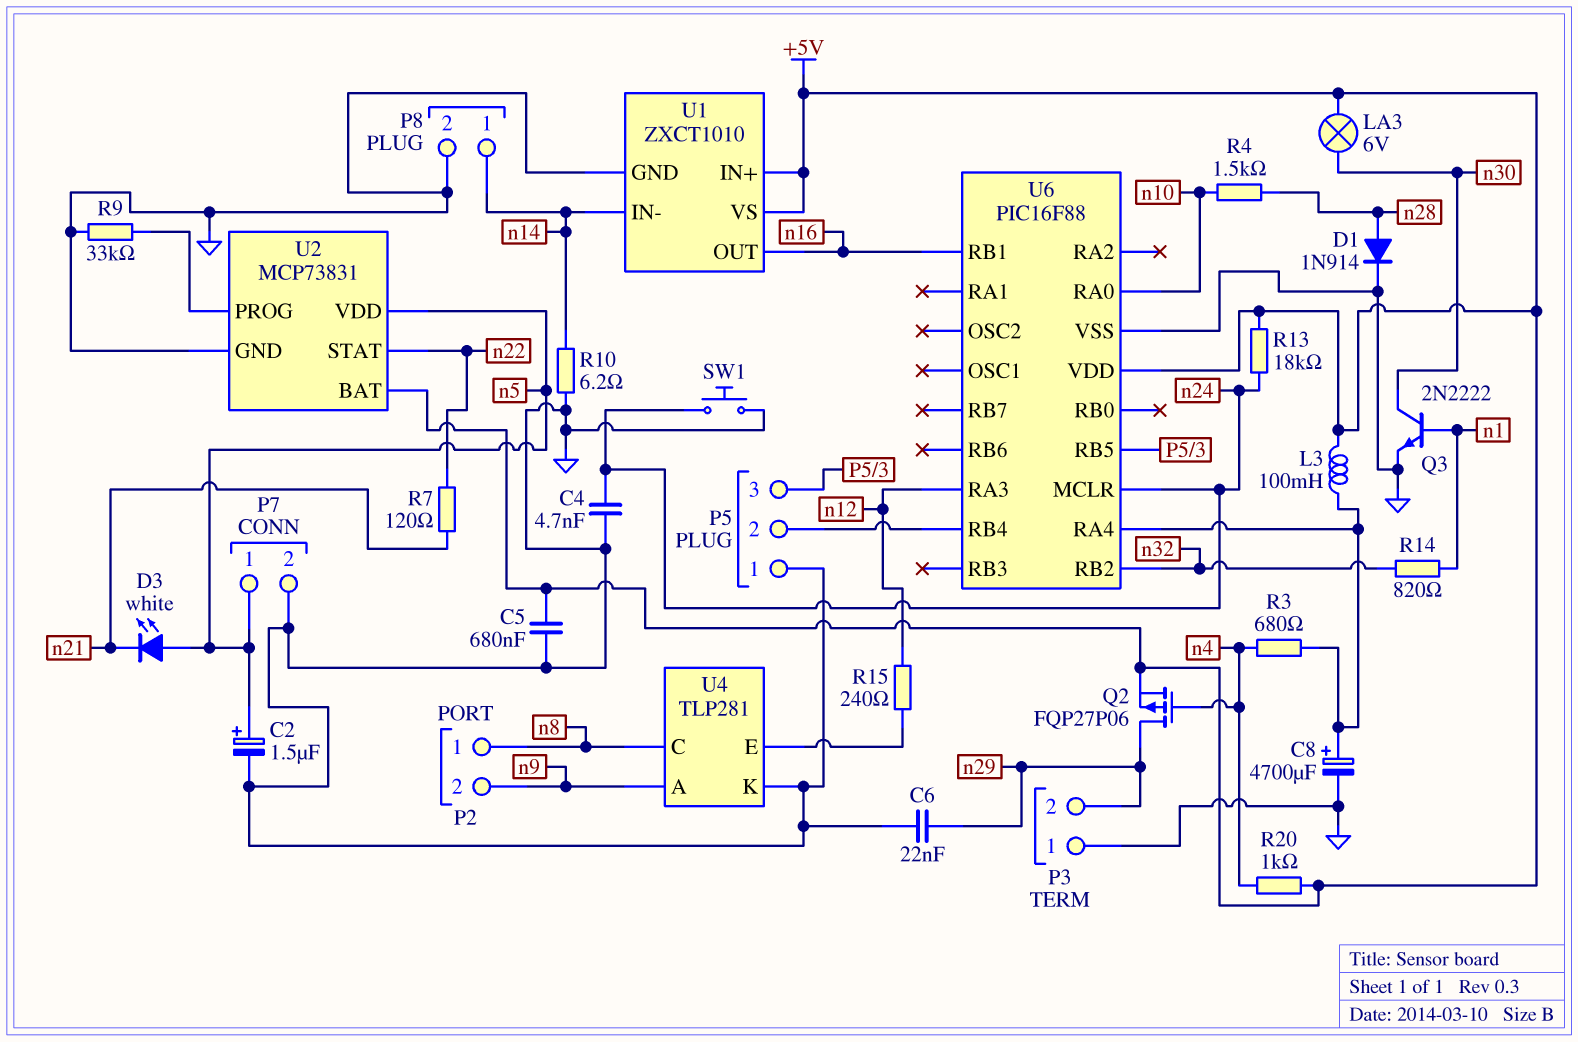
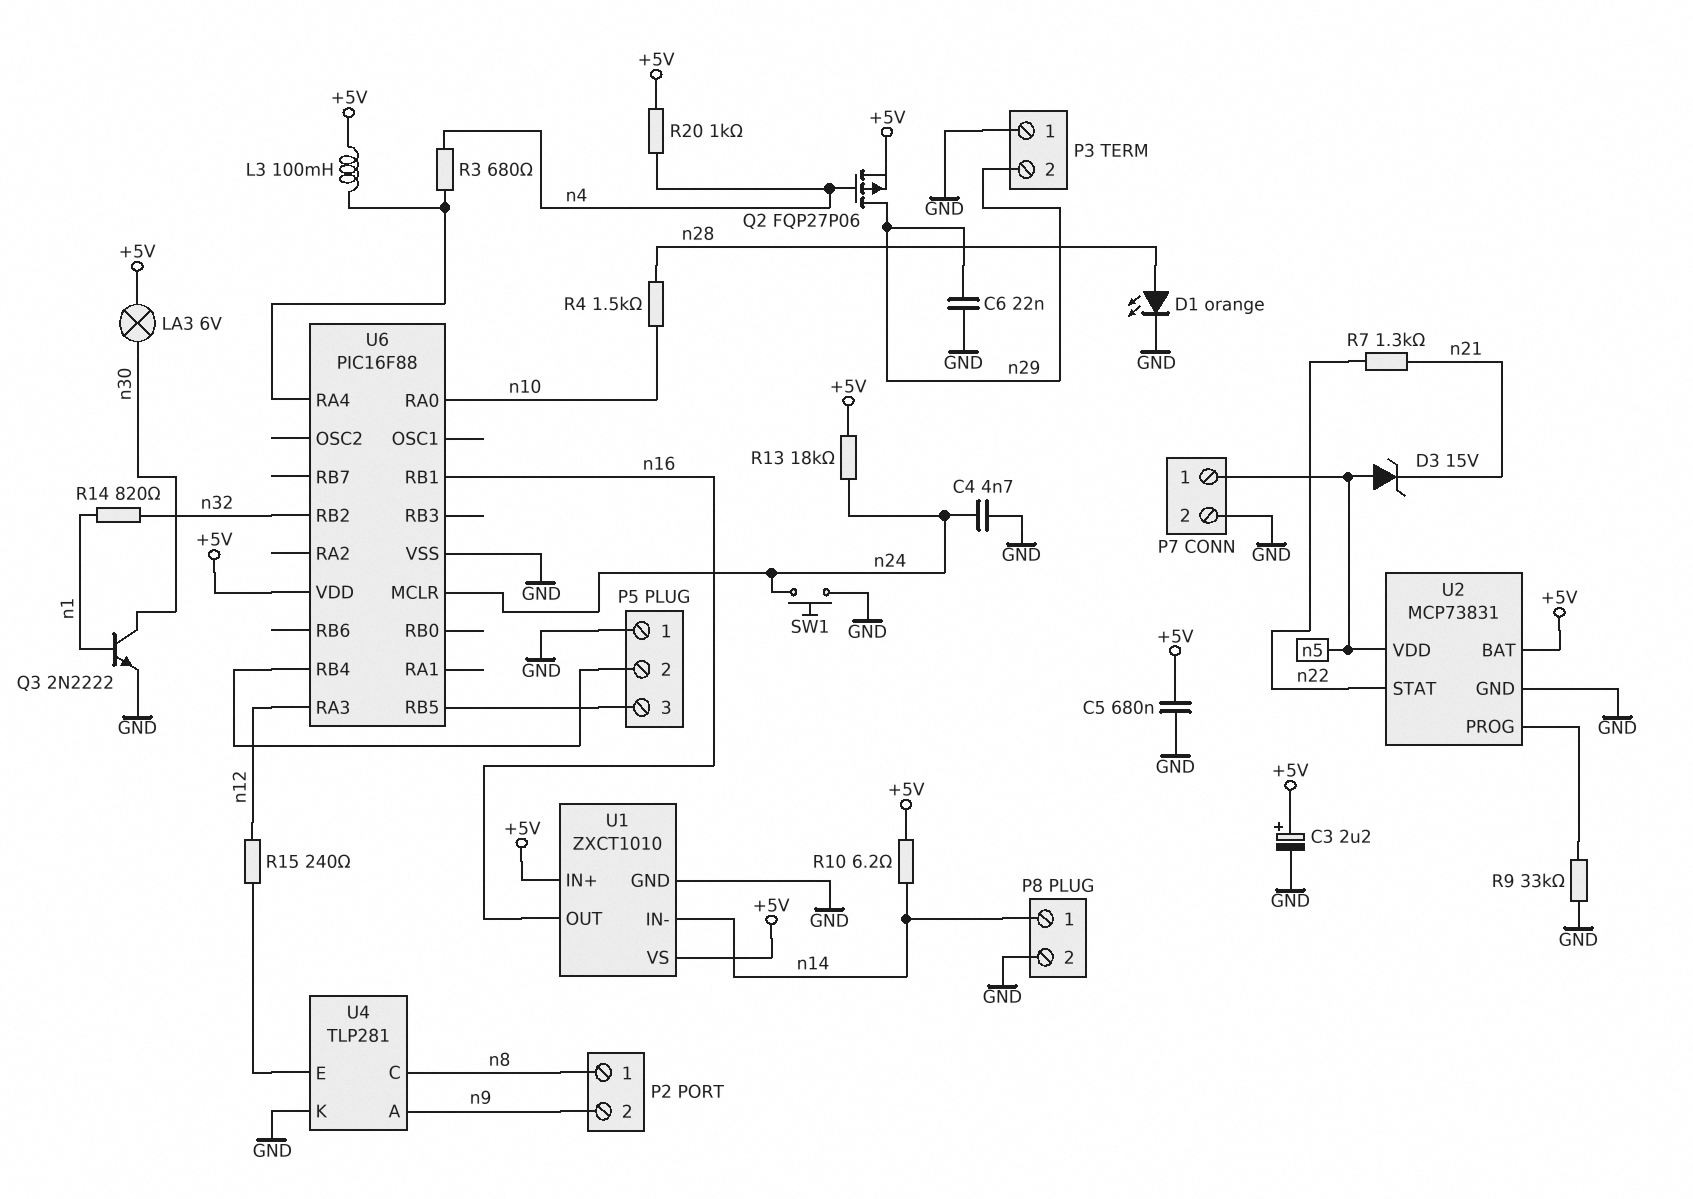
C2: 1.5uF (plus n5, minus GND) -> none
C3: none -> 2.2uF (plus +5V, minus GND)
C8: 4700uF (plus U6/RA4, minus GND) -> none
D1: diode 1N914 (A n28, K GND) -> LED orange (A n28, K GND)
D3: LED white (A n5, K n21) -> zener 15V (A n5, K n21)
R7: 120 (n21, n22) -> 1.3k (n21, n22)
R10: 6.2 (GND, n14) -> 6.2 (+5V, n14)

